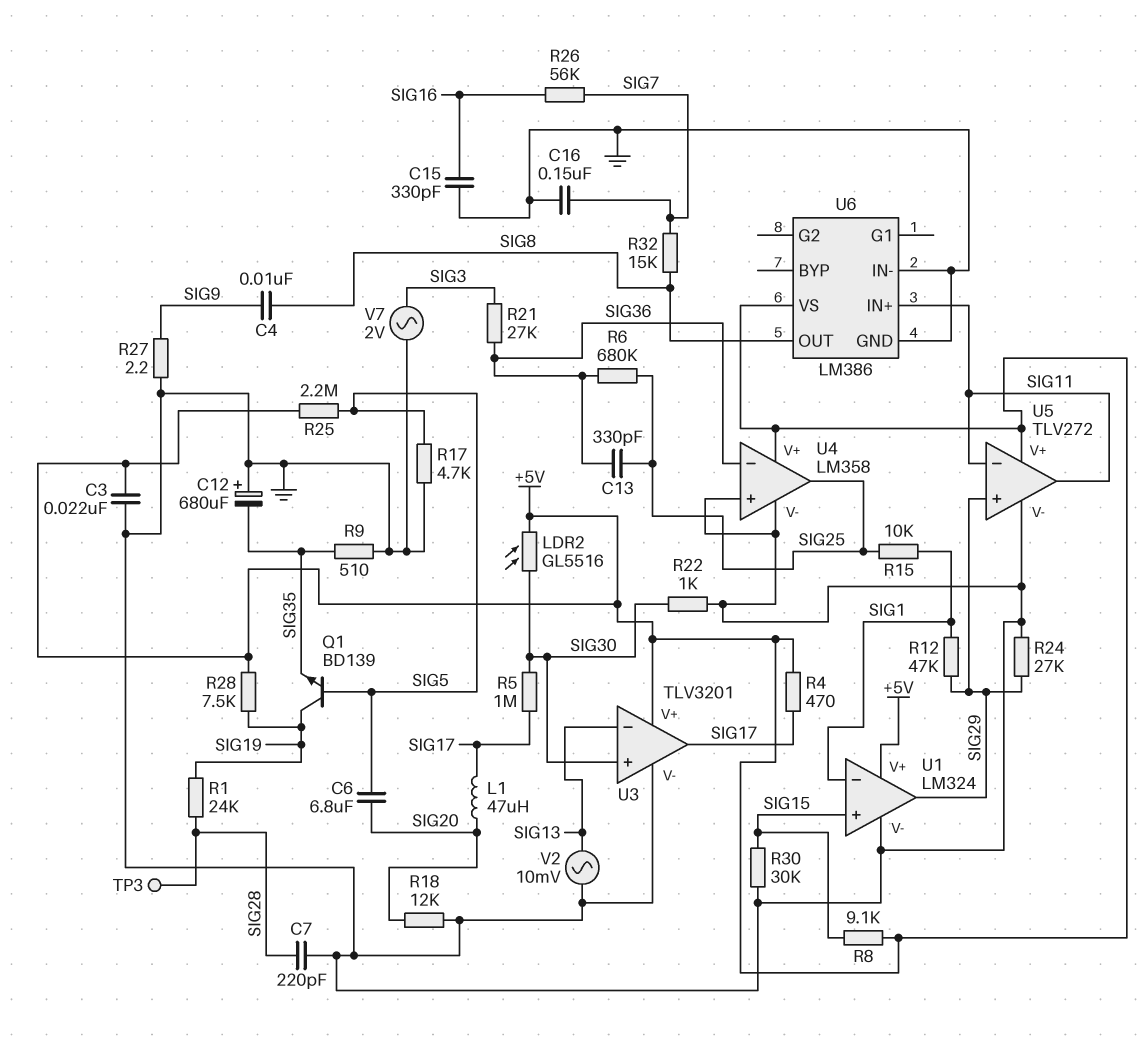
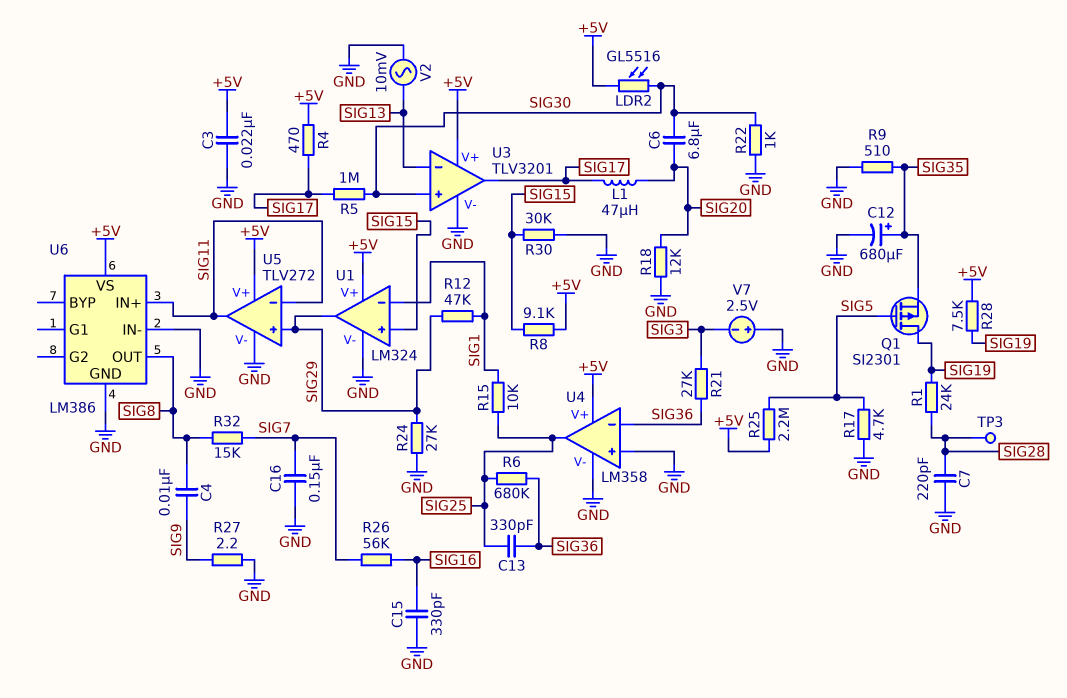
C6: 6.8uF (SIG5, SIG20) -> 6.8uF (SIG20, SIG30)
C12: 680uF (plus GND, minus SIG35) -> 680uF (plus SIG35, minus GND)
Q1: NPN BD139 (B SIG5, C SIG19, E SIG35) -> PMOS SI2301 (G SIG5, D SIG19, S SIG35)
V7: AC 2V (GND, SIG3) -> 2.5V (plus GND, minus SIG3)

